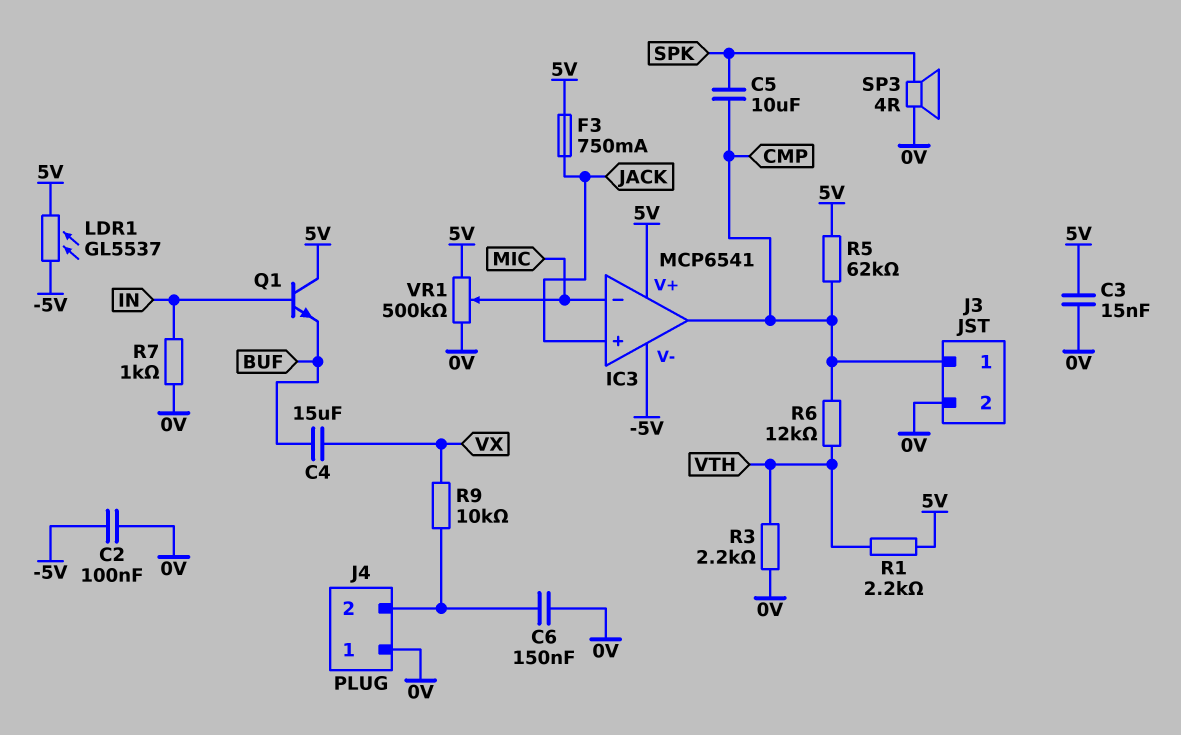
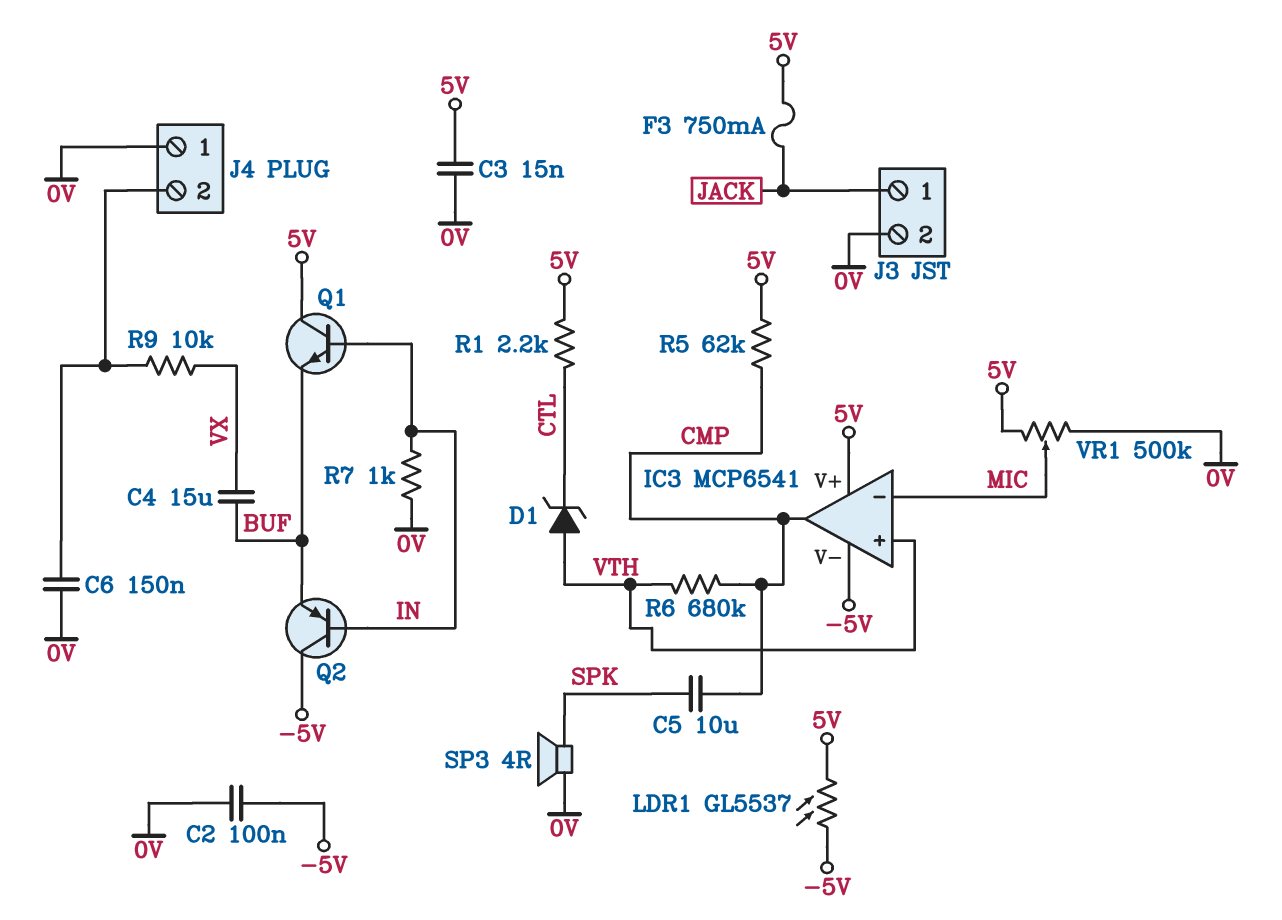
D1: none -> zener (A VTH, K CTL)
IC3 pin in+: JACK -> VTH
J3 pin 1: CMP -> JACK
Q2: none -> PNP (B IN, C -5V, E BUF)
R1: 2.2k (5V, VTH) -> 2.2k (5V, CTL)
R3: 2.2k (0V, VTH) -> none
R6: 12k (CMP, VTH) -> 680k (CMP, VTH)

